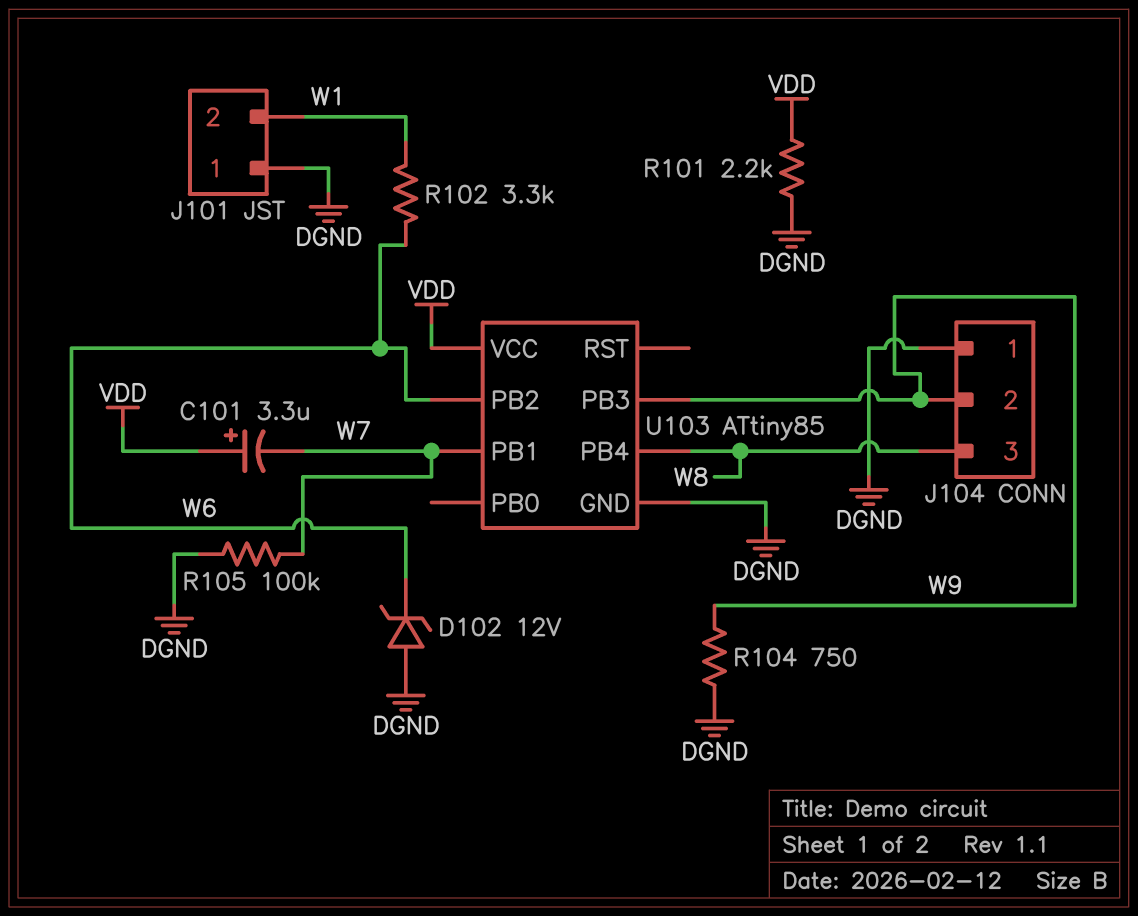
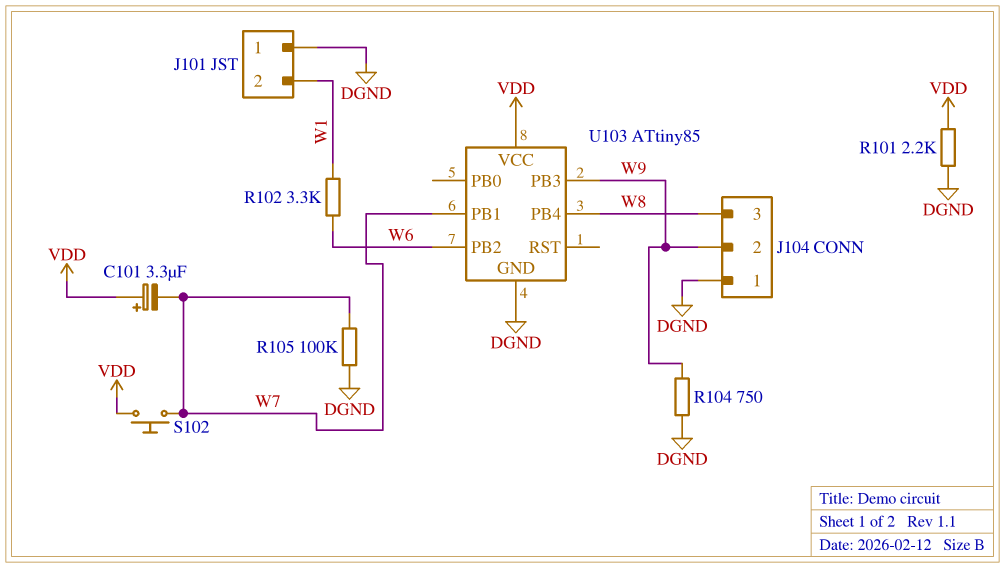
D102: zener 12V (A DGND, K W6) -> none
S102: none -> button (VDD, W7)

